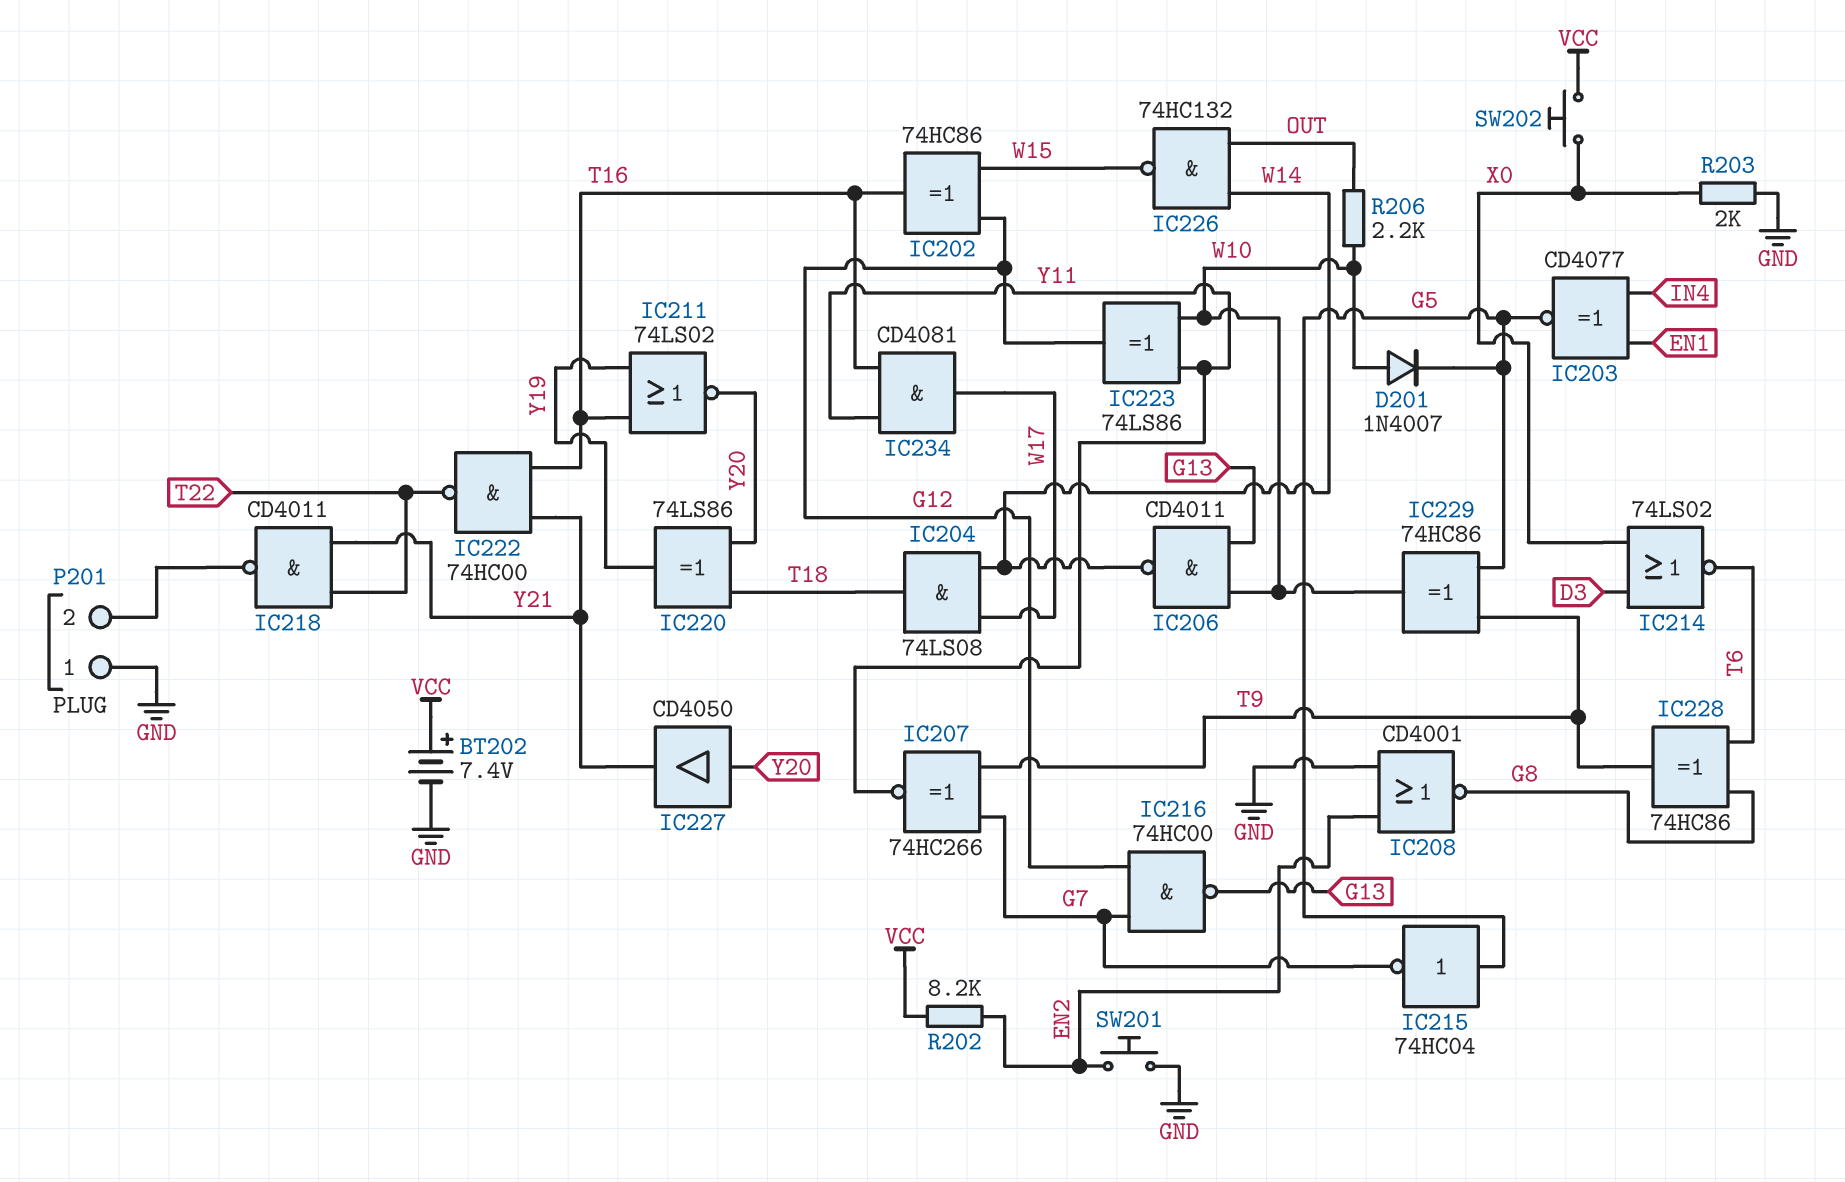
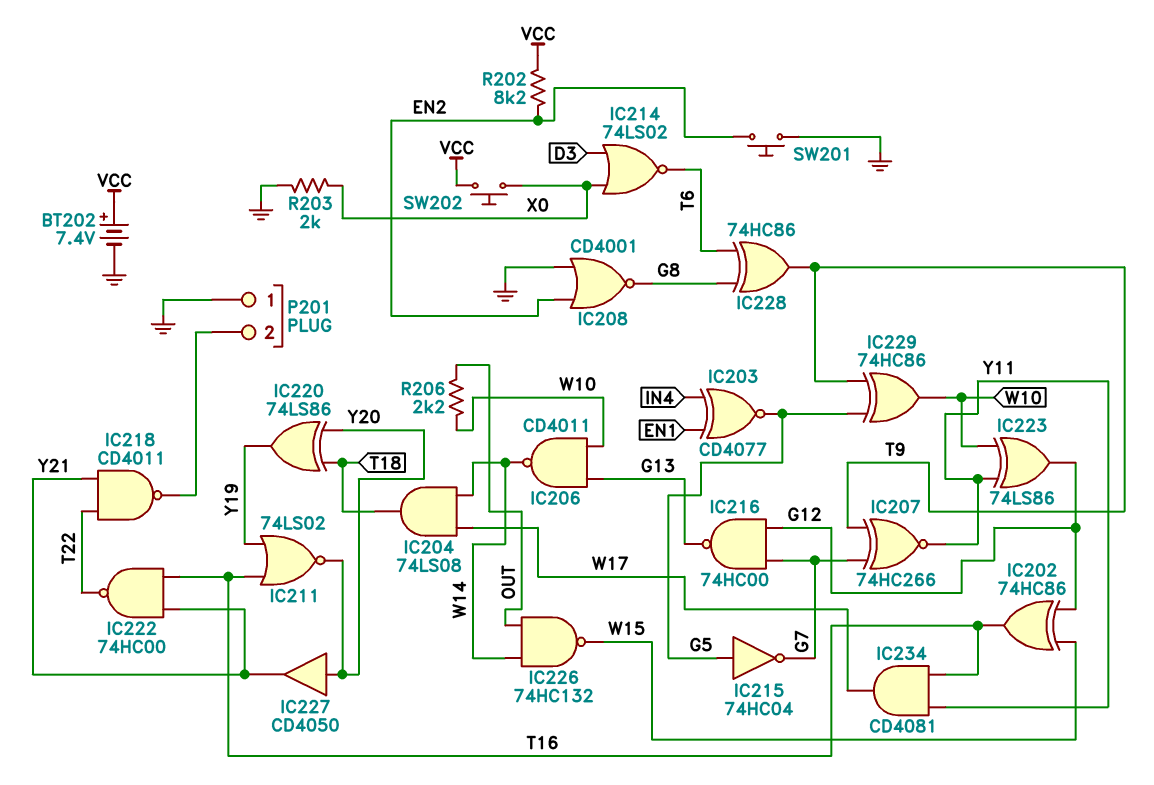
D201: diode 1N4007 (A W10, K G5) -> none

